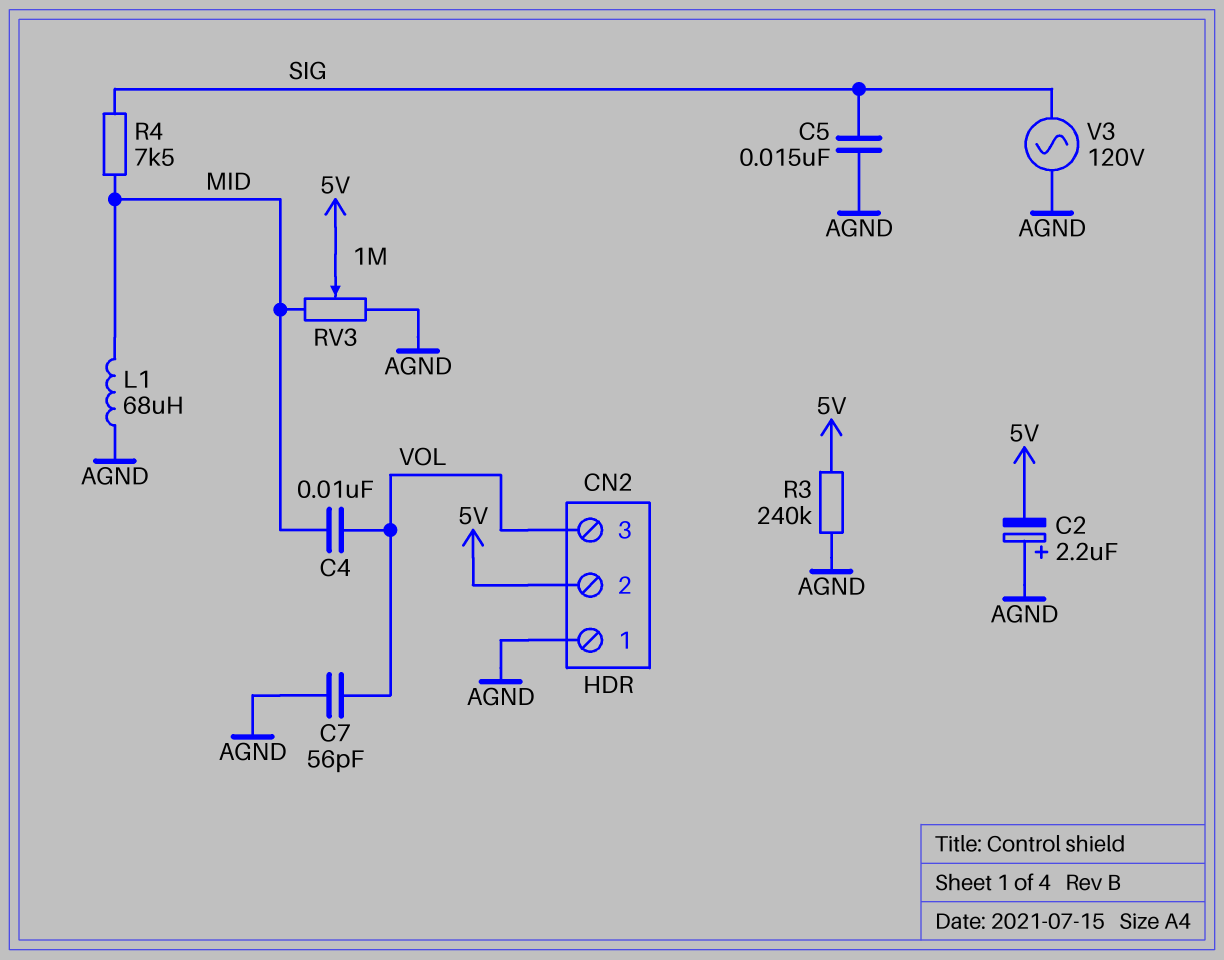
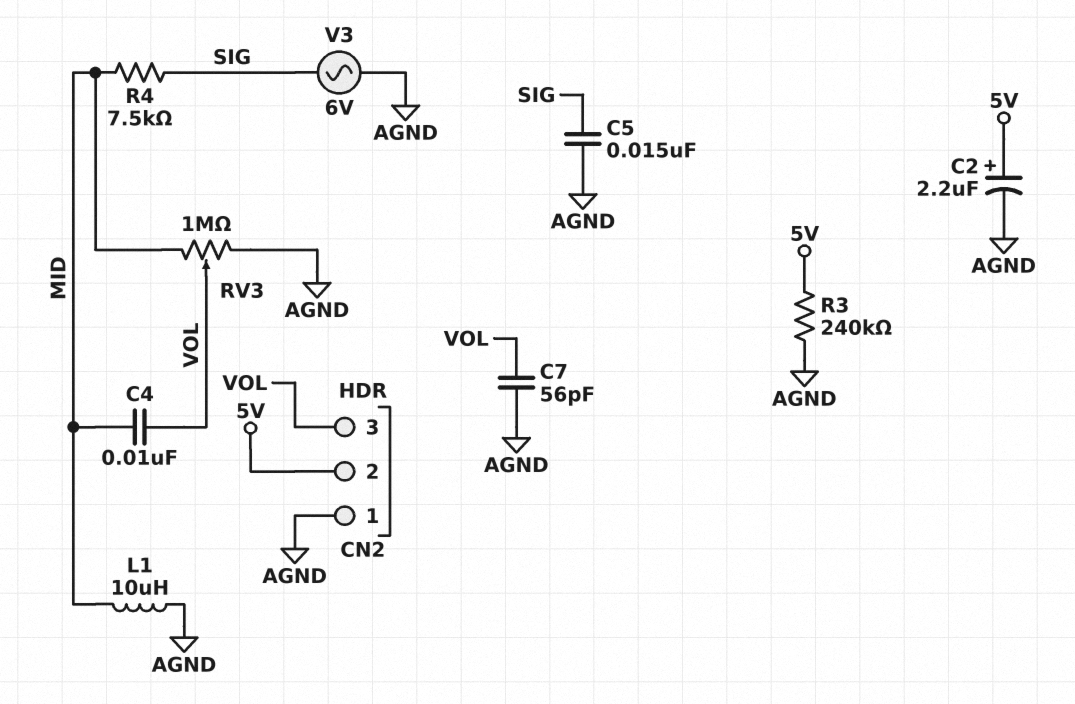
C2: 2.2uF (plus AGND, minus 5V) -> 2.2uF (plus 5V, minus AGND)
L1: 68uH (AGND, MID) -> 10uH (AGND, MID)
RV3: 1M (AGND, MID, wiper 5V) -> 1M (AGND, MID, wiper VOL)
V3: AC 120V (AGND, SIG) -> AC 6V (AGND, SIG)

